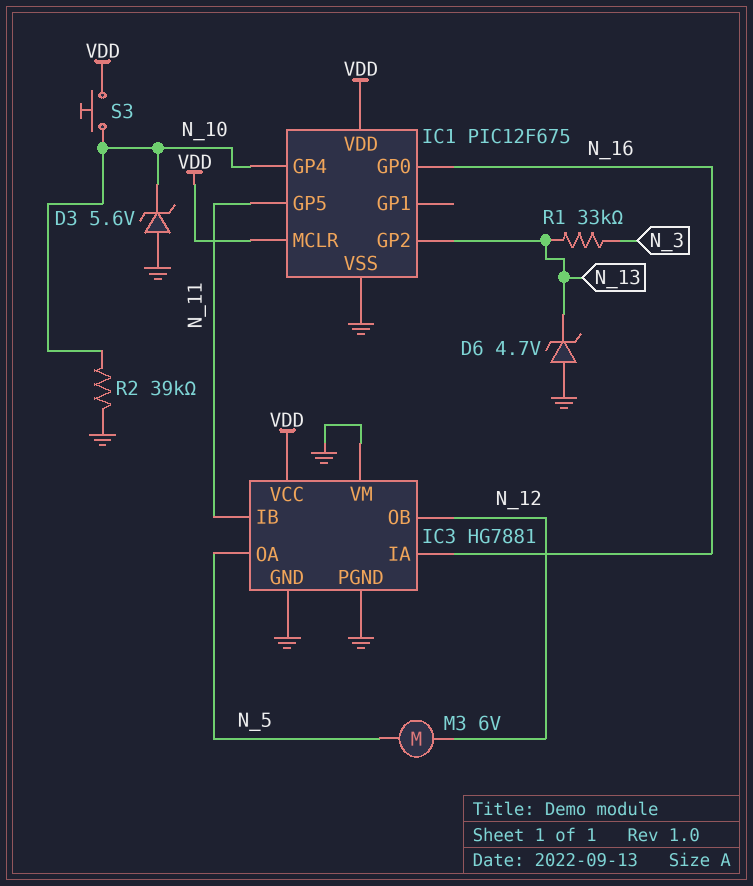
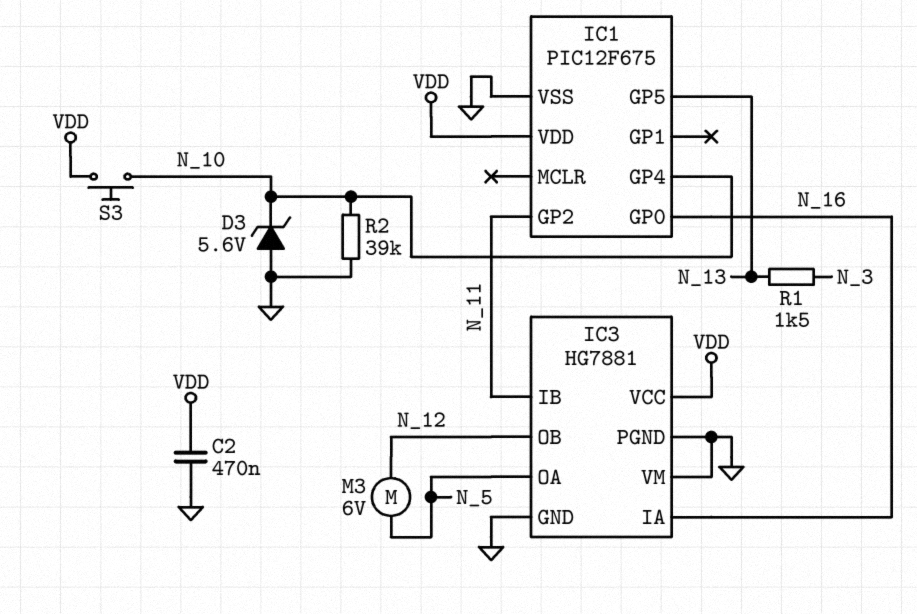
C2: none -> 470nF (GND, VDD)
D6: zener 4.7V (A GND, K N_13) -> none
IC1 pin GP2: N_13 -> N_11
IC1 pin GP5: N_11 -> N_13
IC1 pin MCLR: VDD -> none
R1: 33k (N_3, N_13) -> 1.5k (N_3, N_13)

